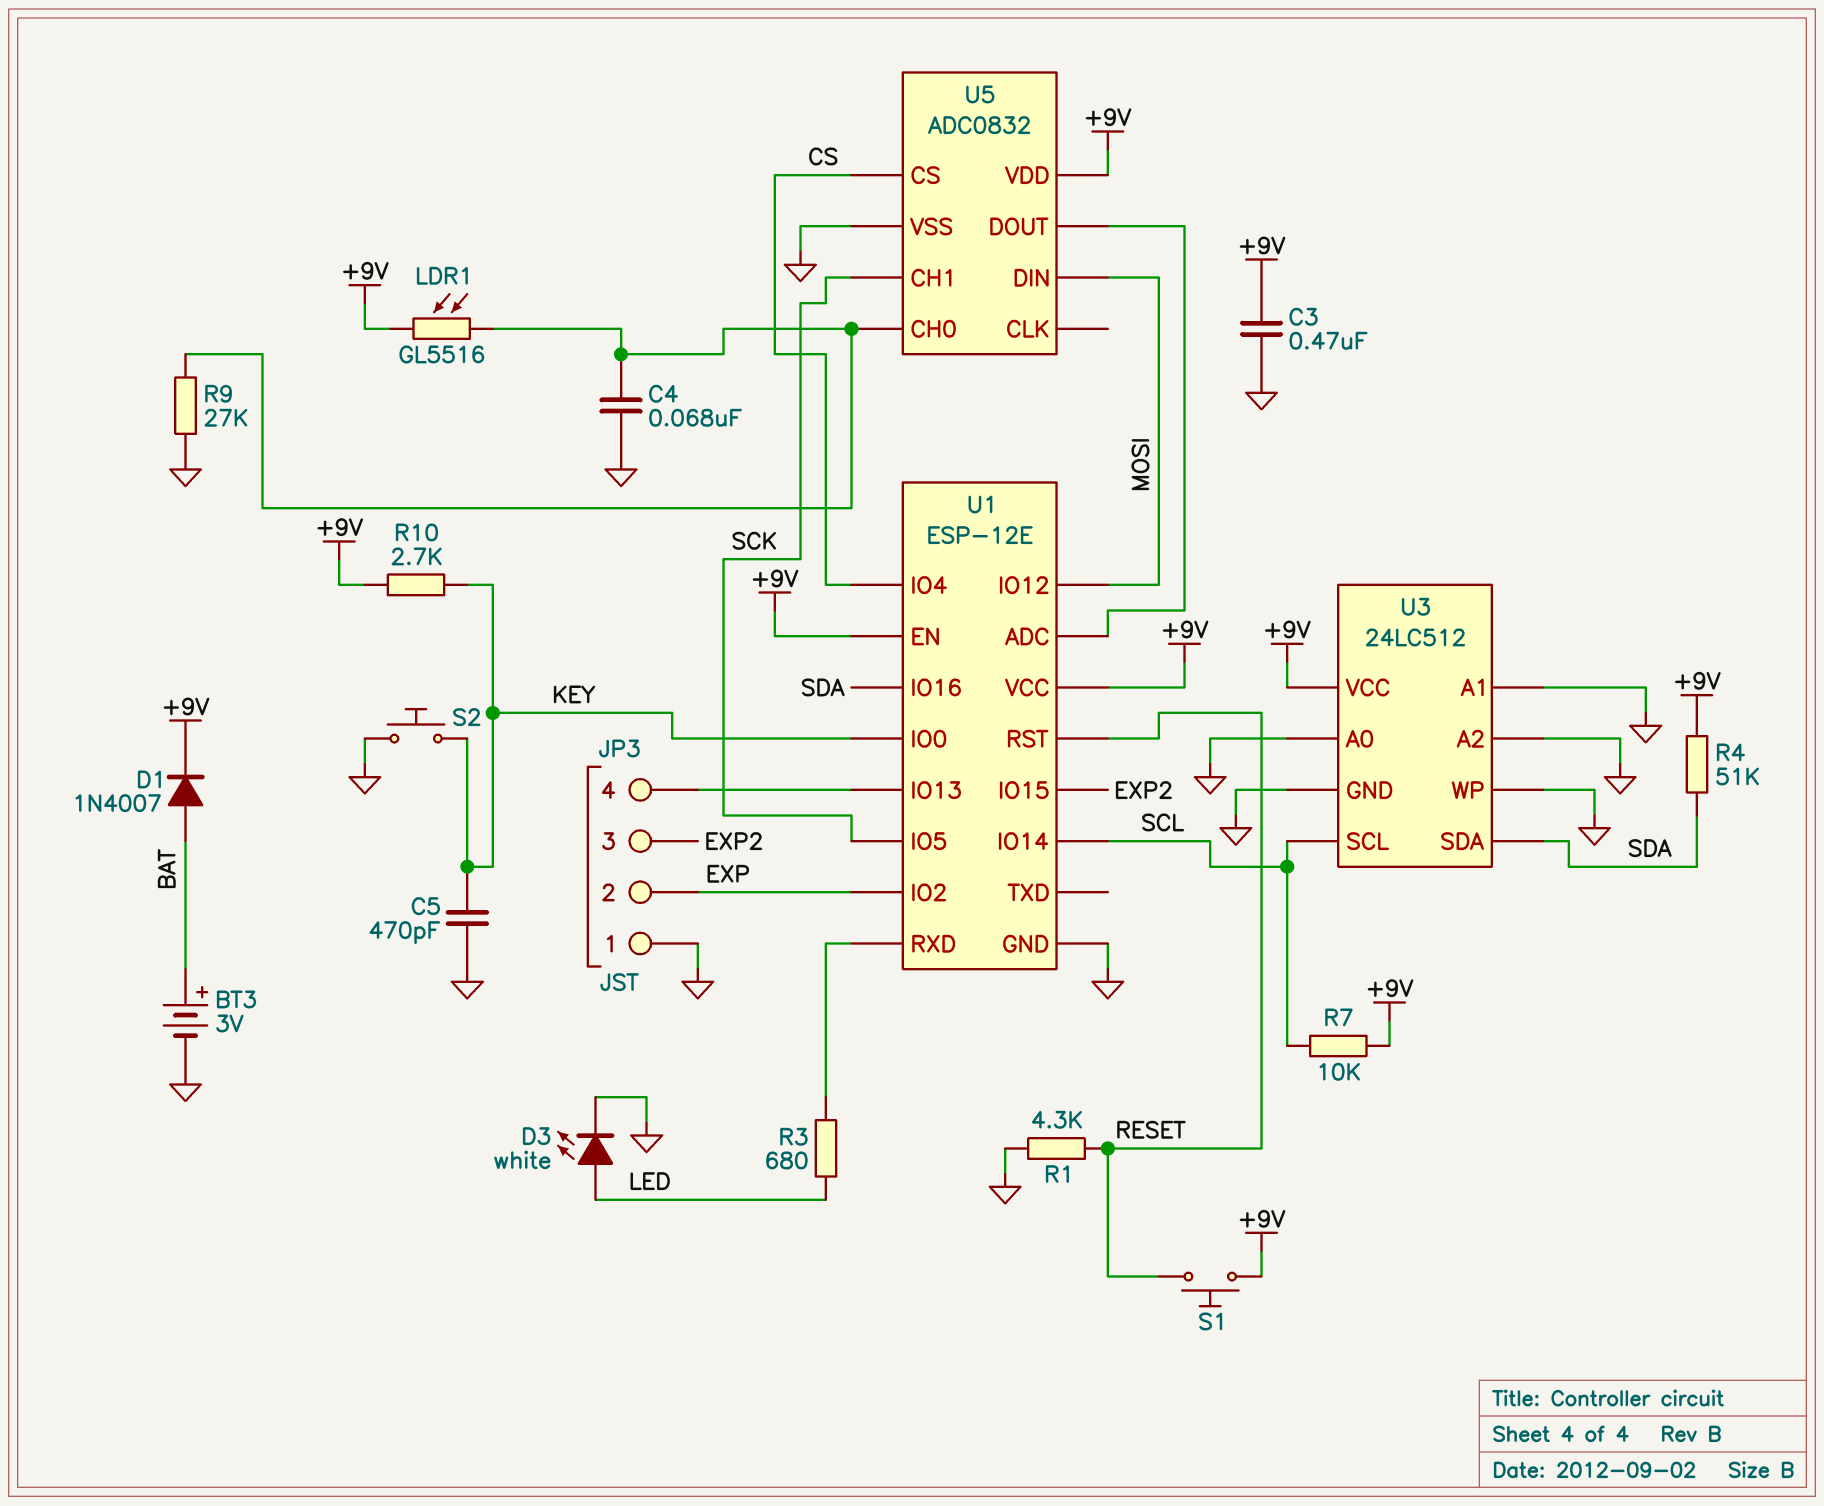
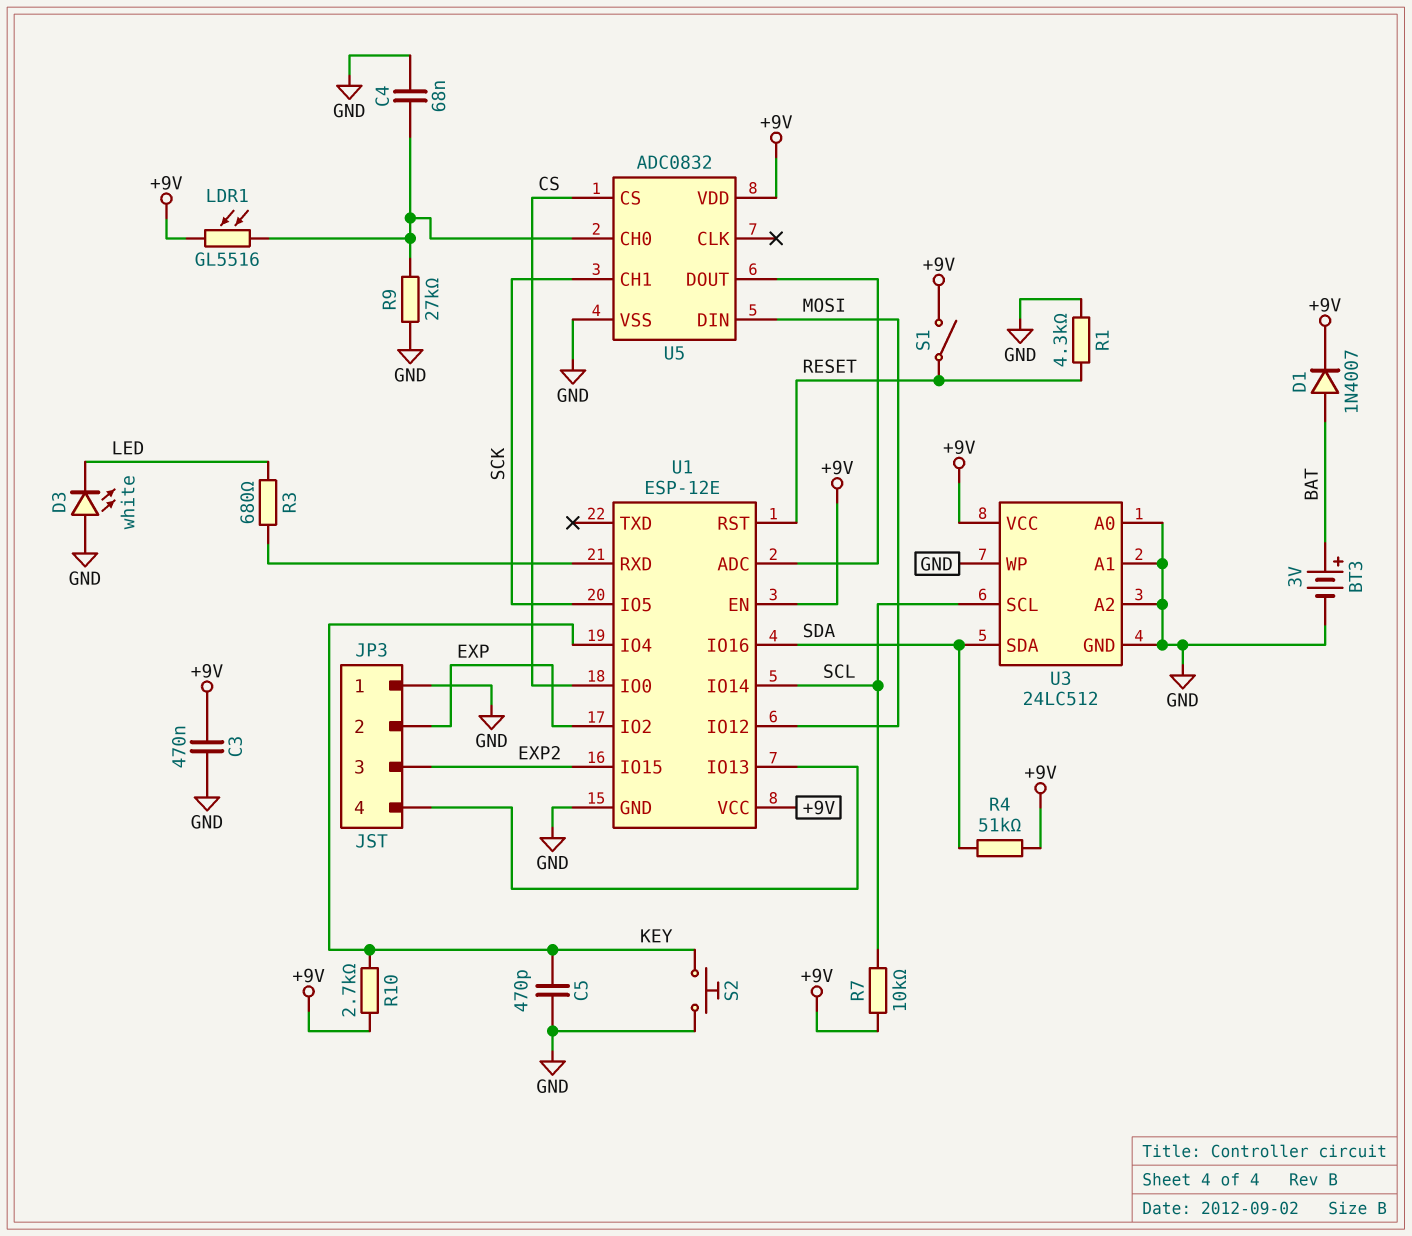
D3: LED white (A LED, K GND) -> LED white (A GND, K LED)
S1: button (+9V, RESET) -> switch (+9V, RESET)
U1 pin IO0: KEY -> CS
U1 pin IO4: CS -> KEY

